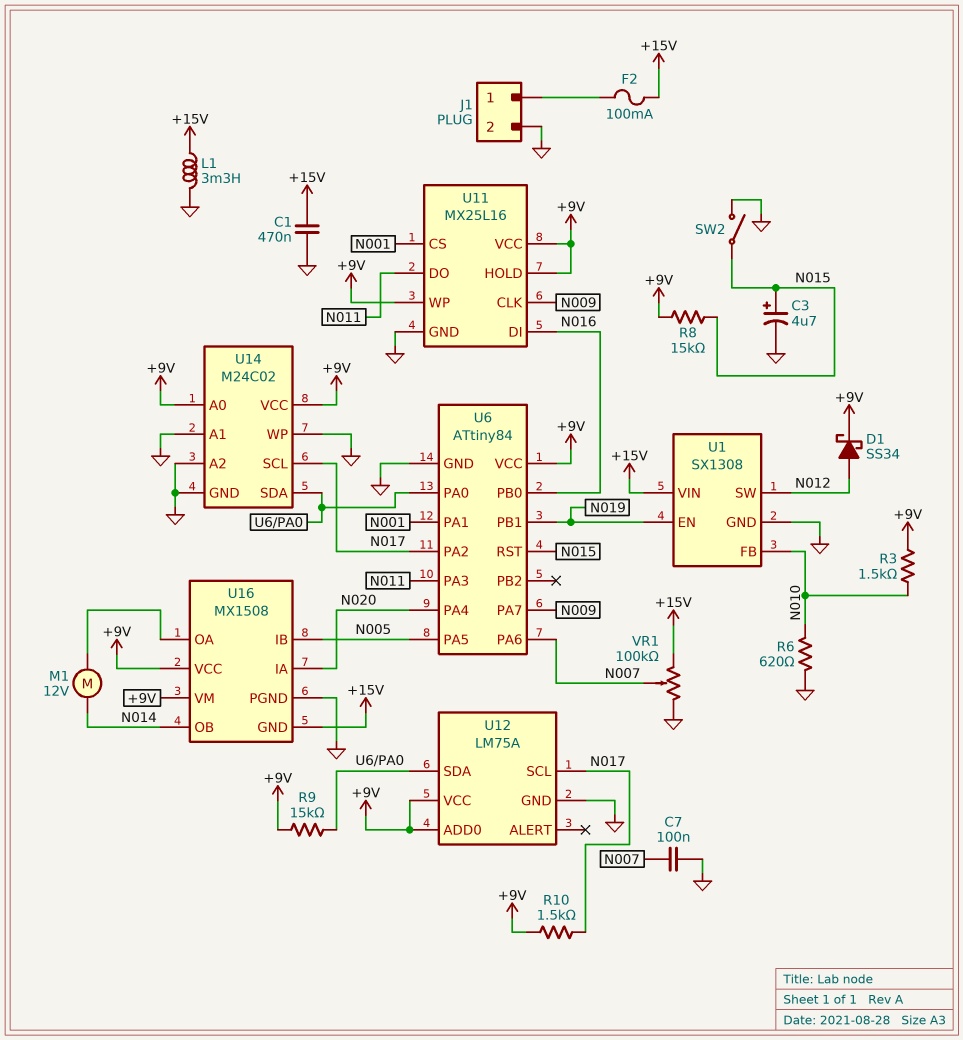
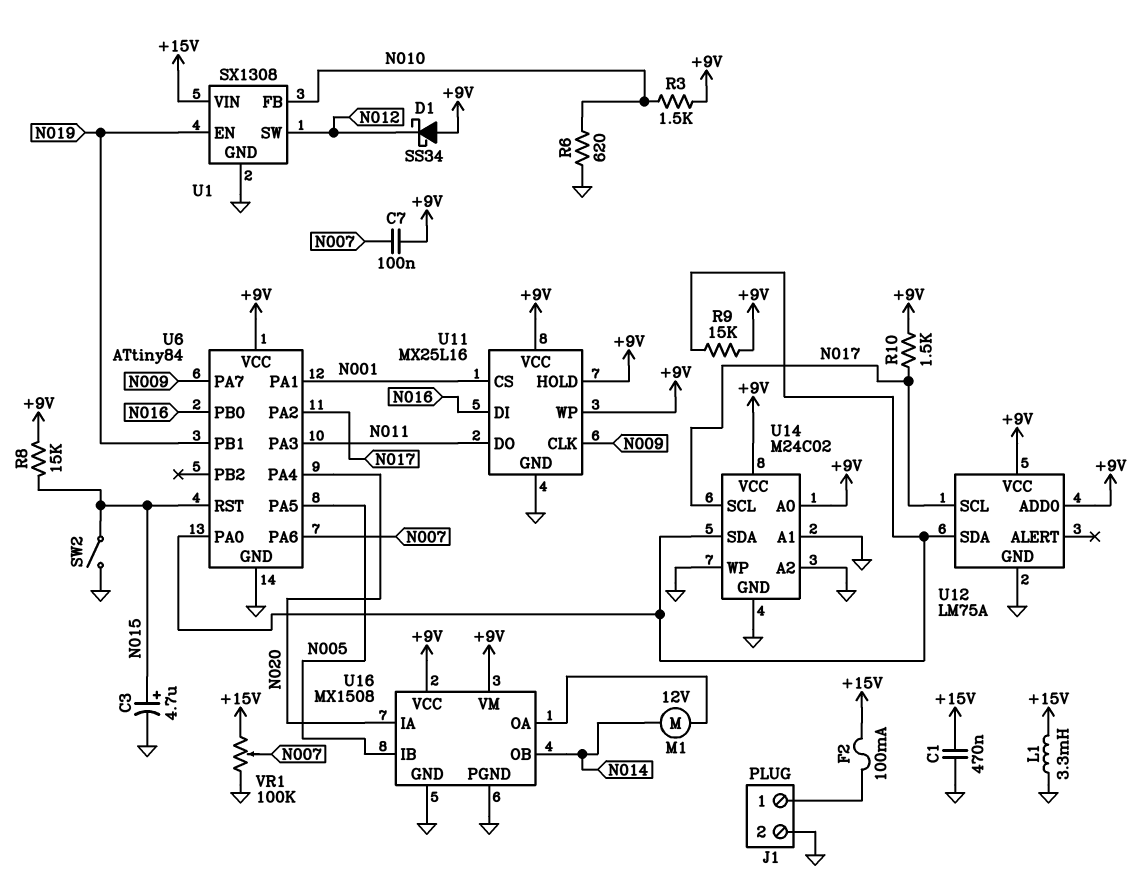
C7: 100nF (GND, N007) -> 100nF (+9V, N007)
D1: schottky SS34 (A N012, K +9V) -> schottky SS34 (A +9V, K N012)
U16 pin GND: +15V -> GND

